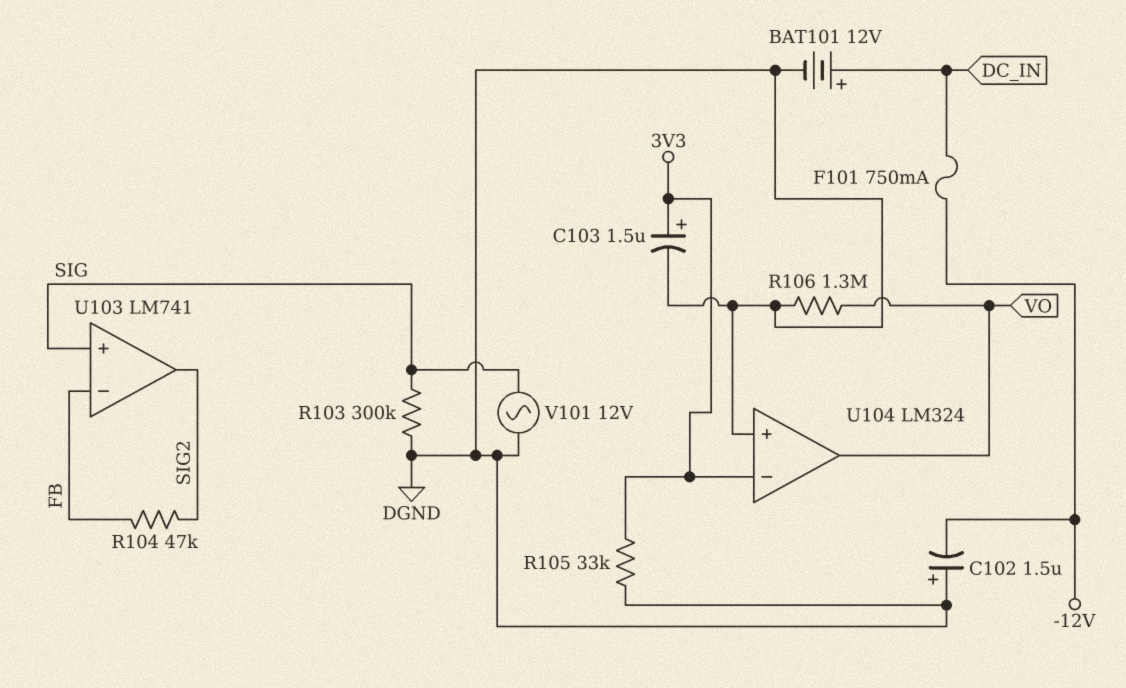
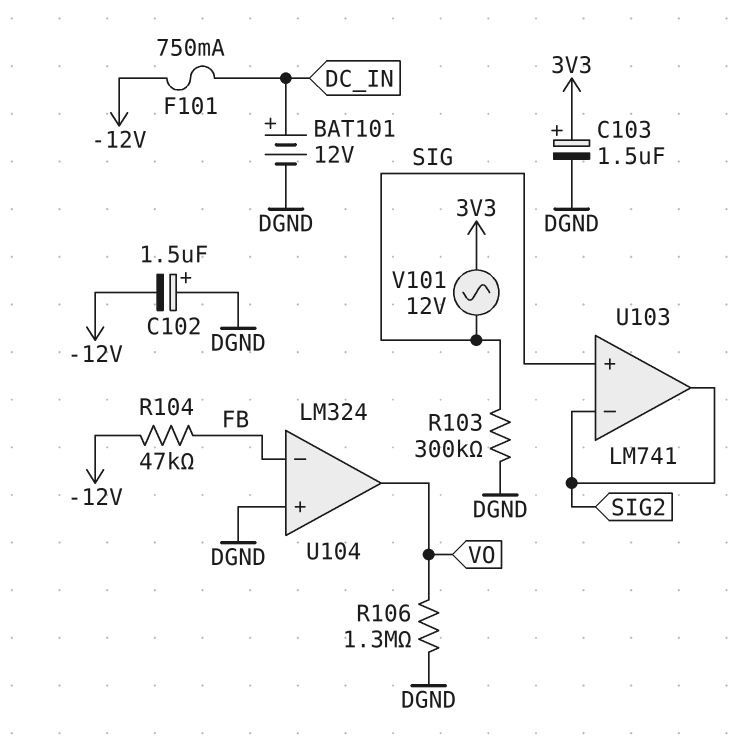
R104: 47k (FB, SIG2) -> 47k (-12V, FB)
R105: 33k (3V3, DGND) -> none
U103 pin in-: FB -> SIG2
U104 pin in-: 3V3 -> FB
V101: AC 12V (DGND, SIG) -> AC 12V (3V3, SIG)

